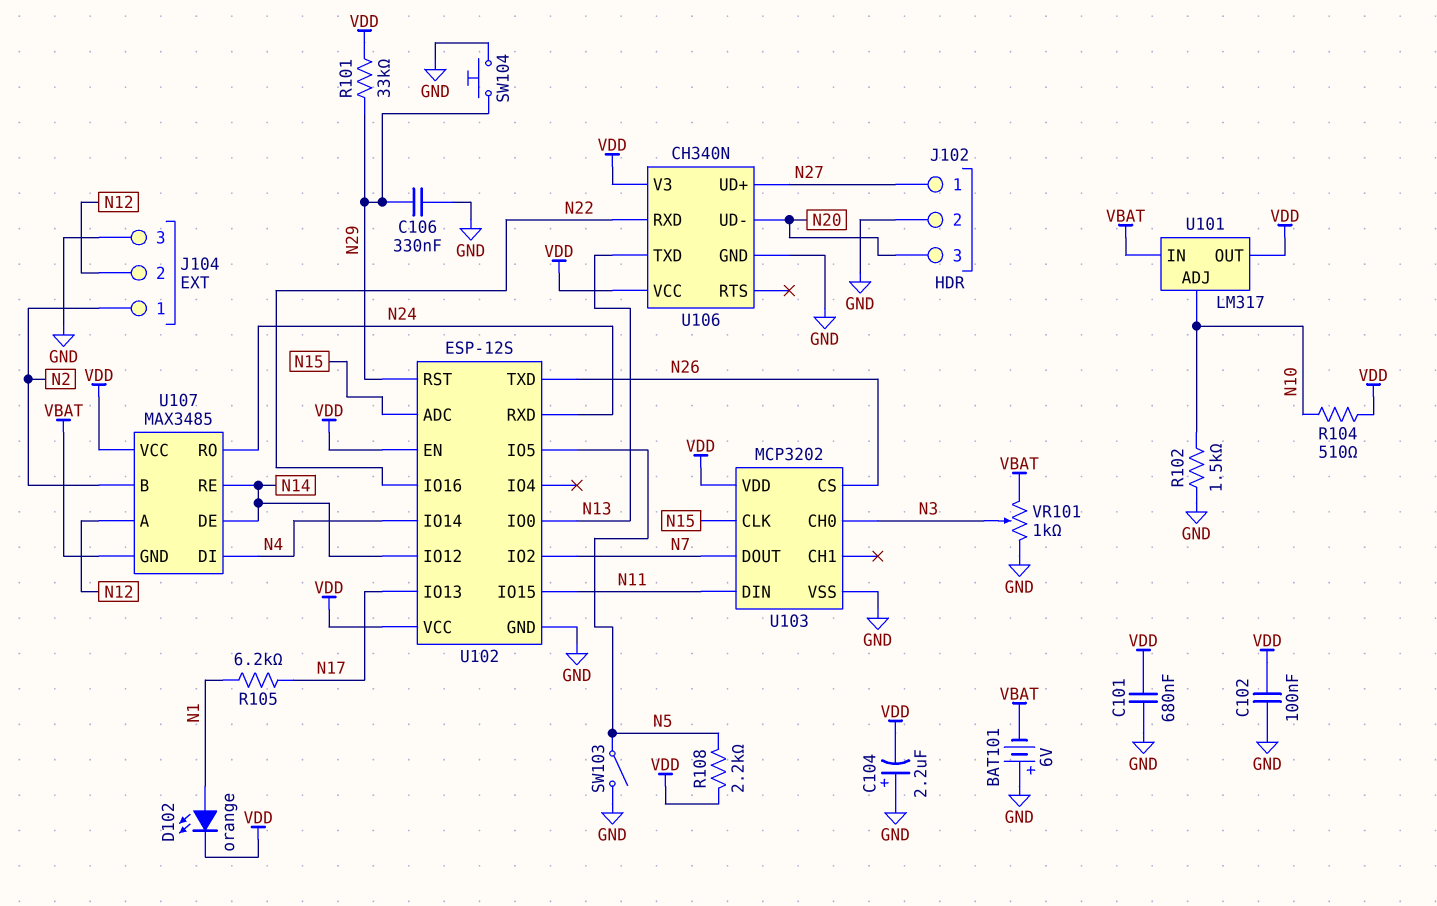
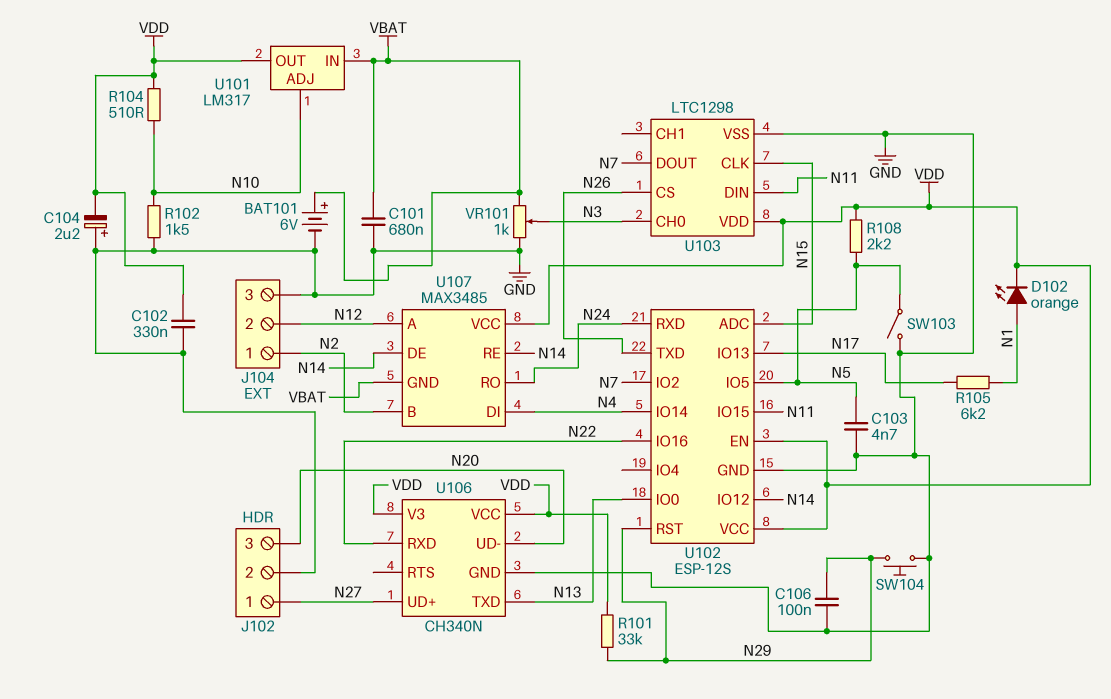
BAT101: 6V (plus GND, minus VBAT) -> 6V (plus VBAT, minus GND)
C101: 680nF (GND, VDD) -> 680nF (GND, VBAT)
C102: 100nF (GND, VDD) -> 330nF (GND, VDD)
C103: none -> 4.7nF (GND, N5)
C106: 330nF (GND, N29) -> 100nF (GND, N29)
U103: MCP3202 -> LTC1298

